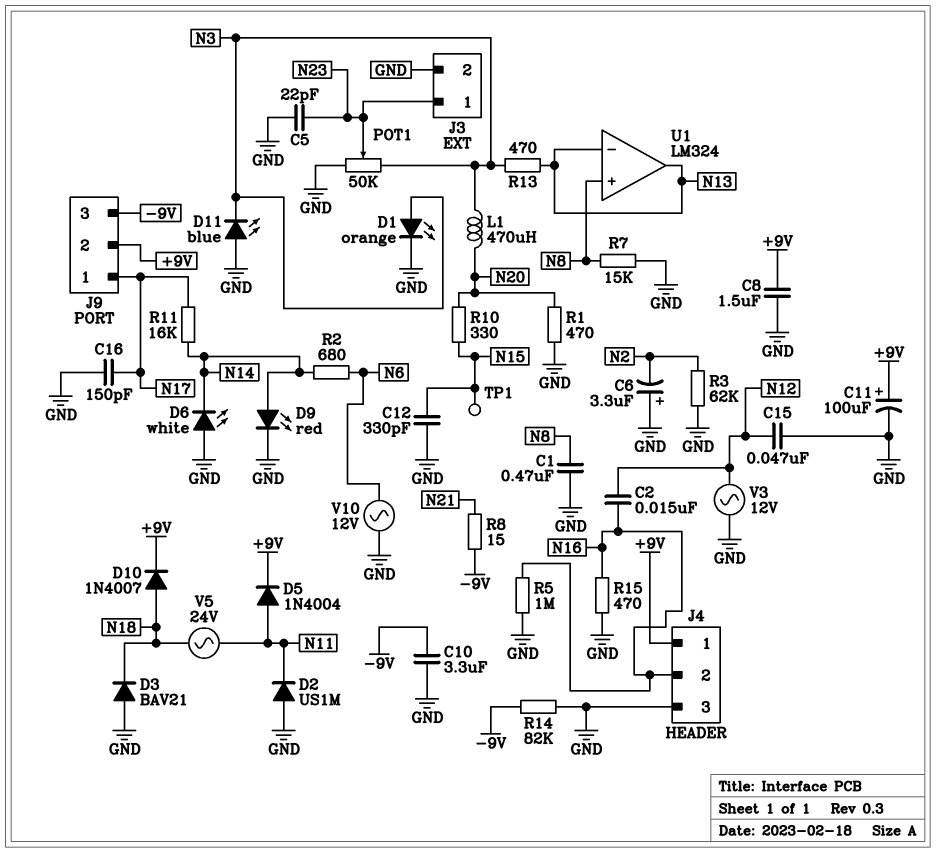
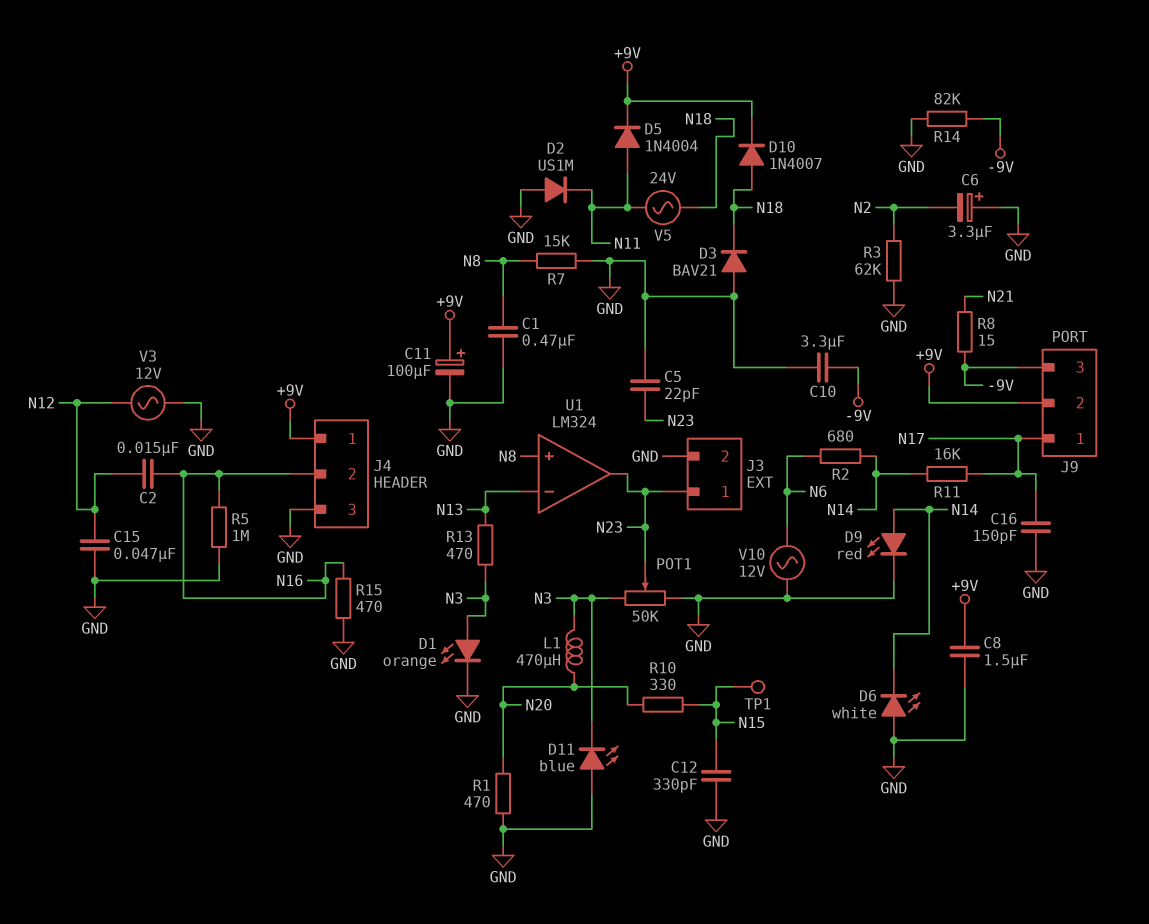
U1 pin out: N13 -> N23

